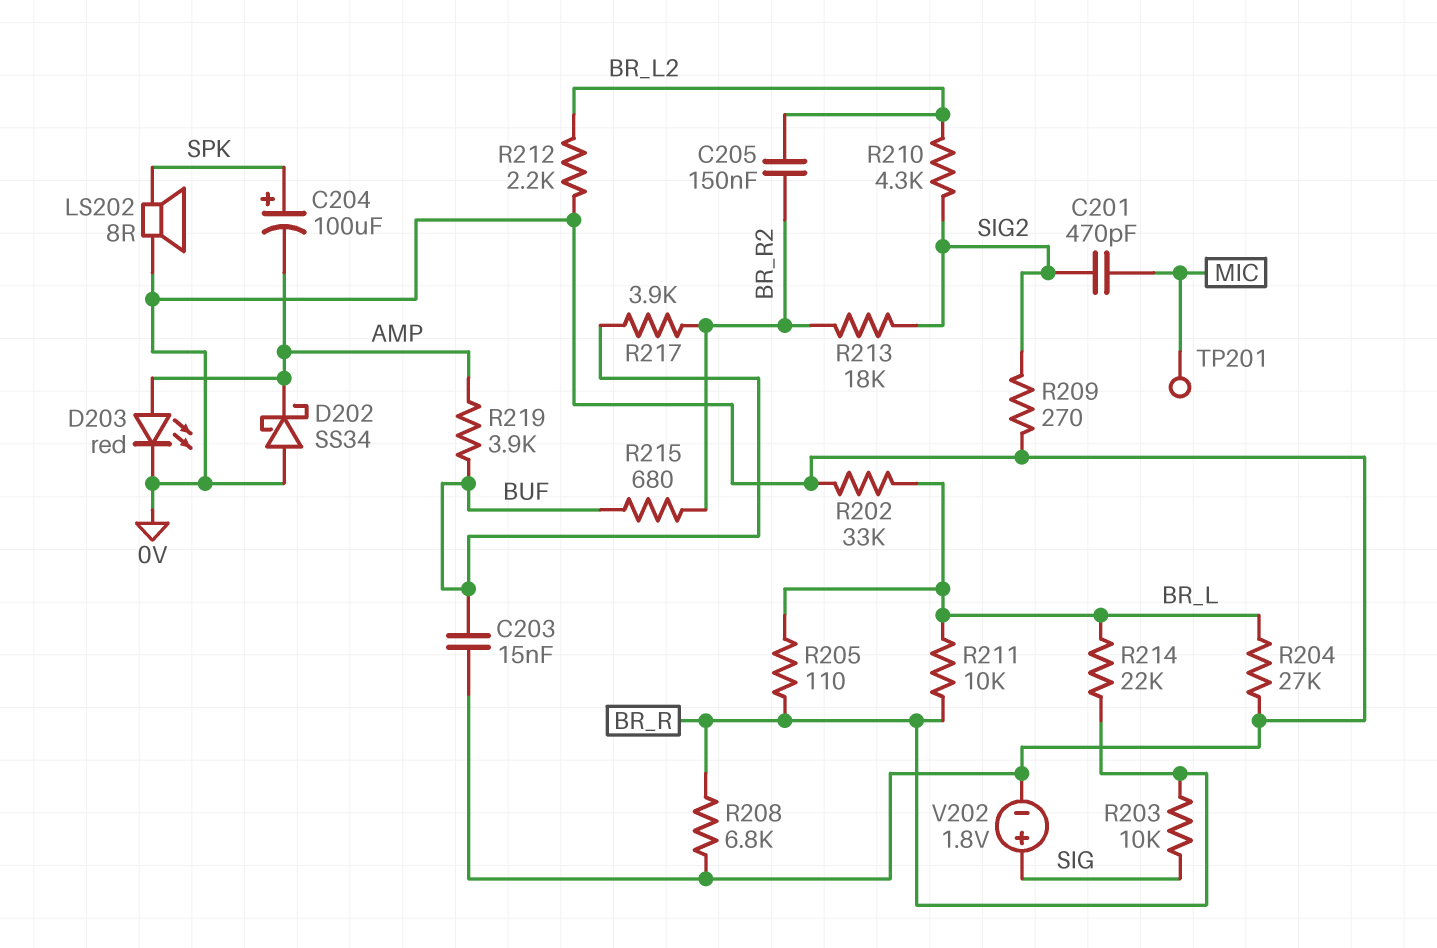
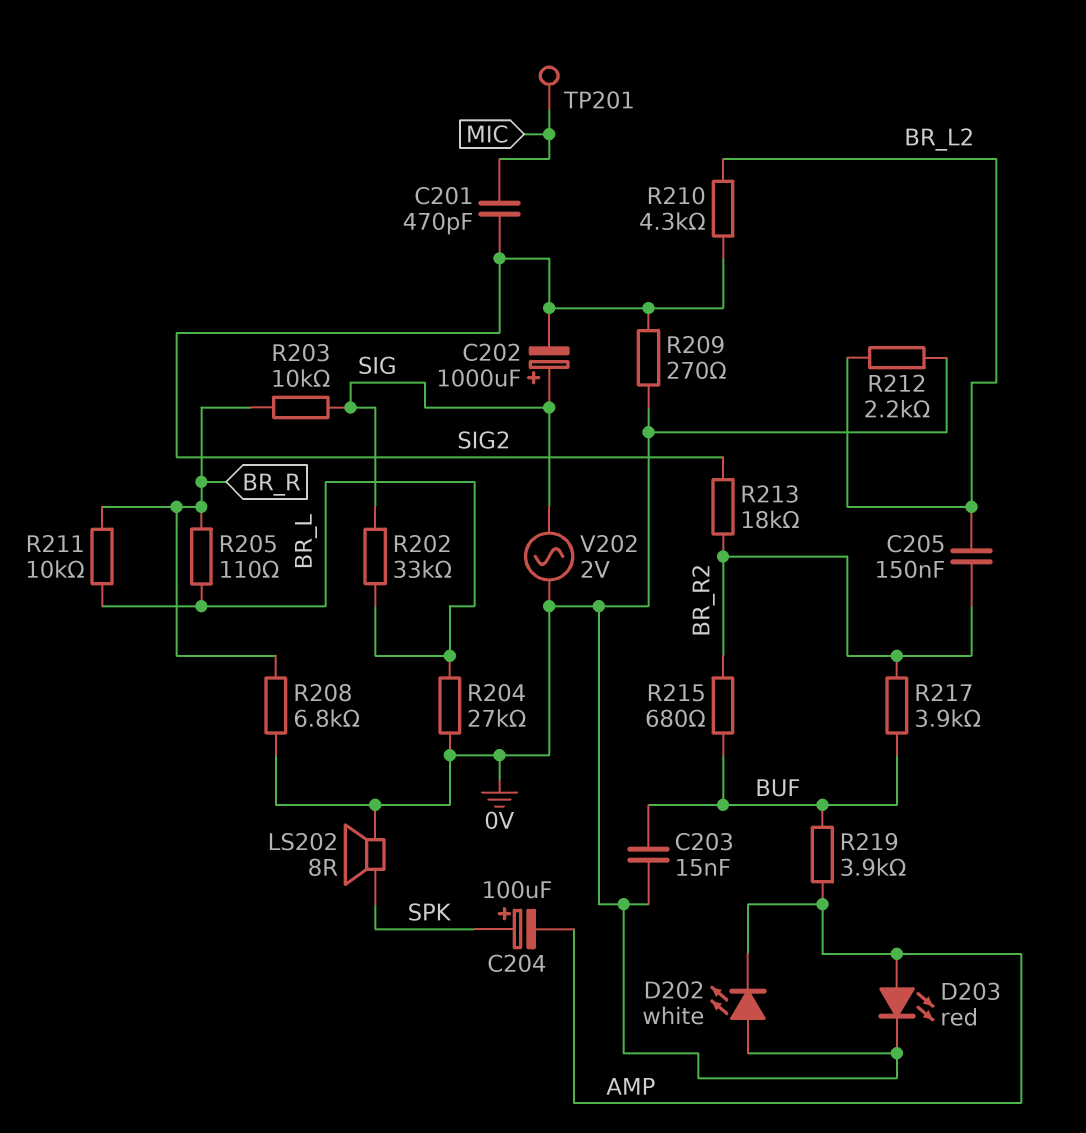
C202: none -> 1000uF (plus SIG, minus SIG2)
D202: schottky SS34 (A 0V, K AMP) -> LED white (A 0V, K AMP)
R202: 33k (0V, BR_L) -> 33k (BR_L, SIG)
R214: 22k (BR_L, BR_R) -> none
V202: 1.8V (plus SIG, minus 0V) -> AC 2V (0V, SIG)

